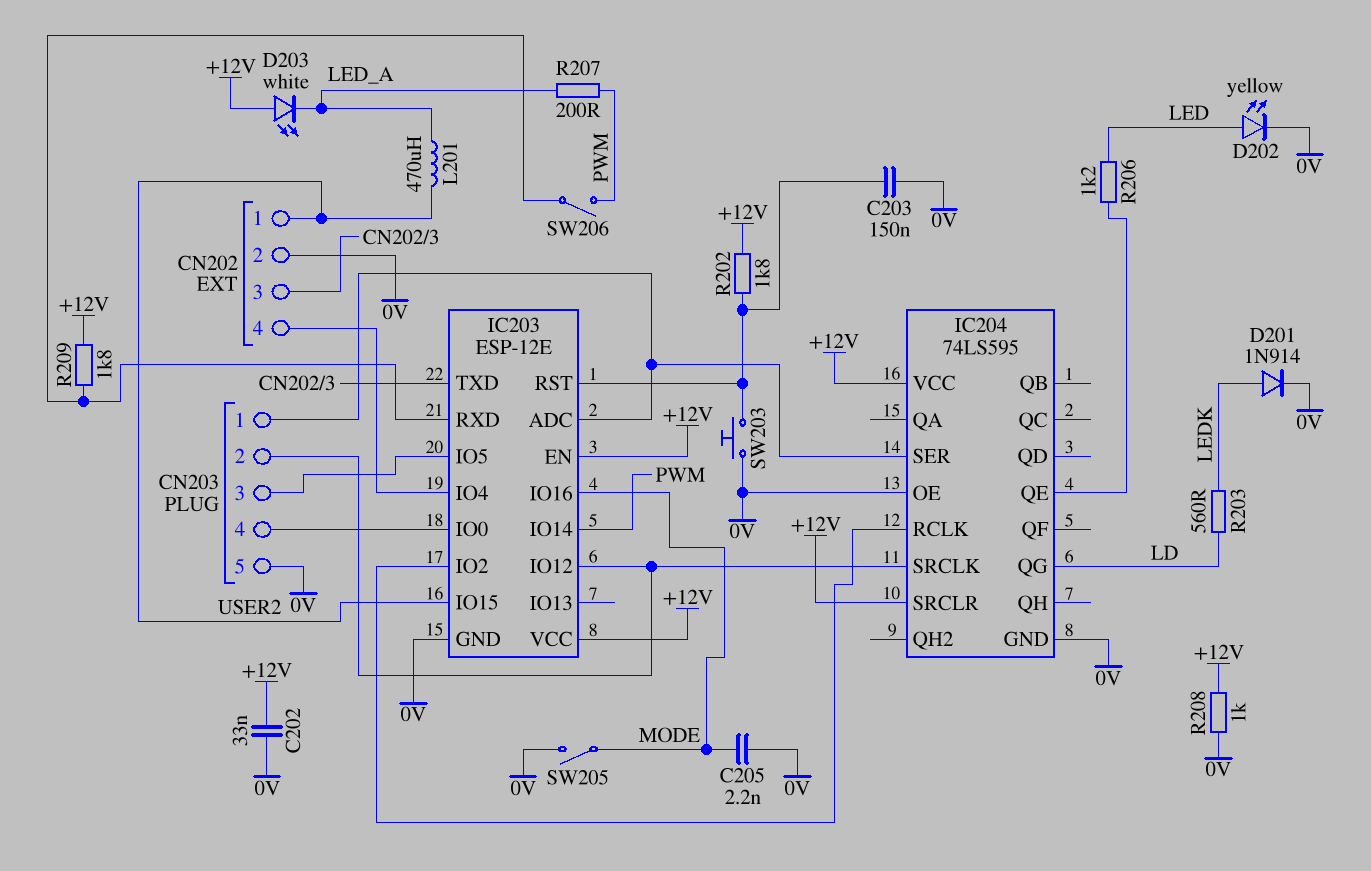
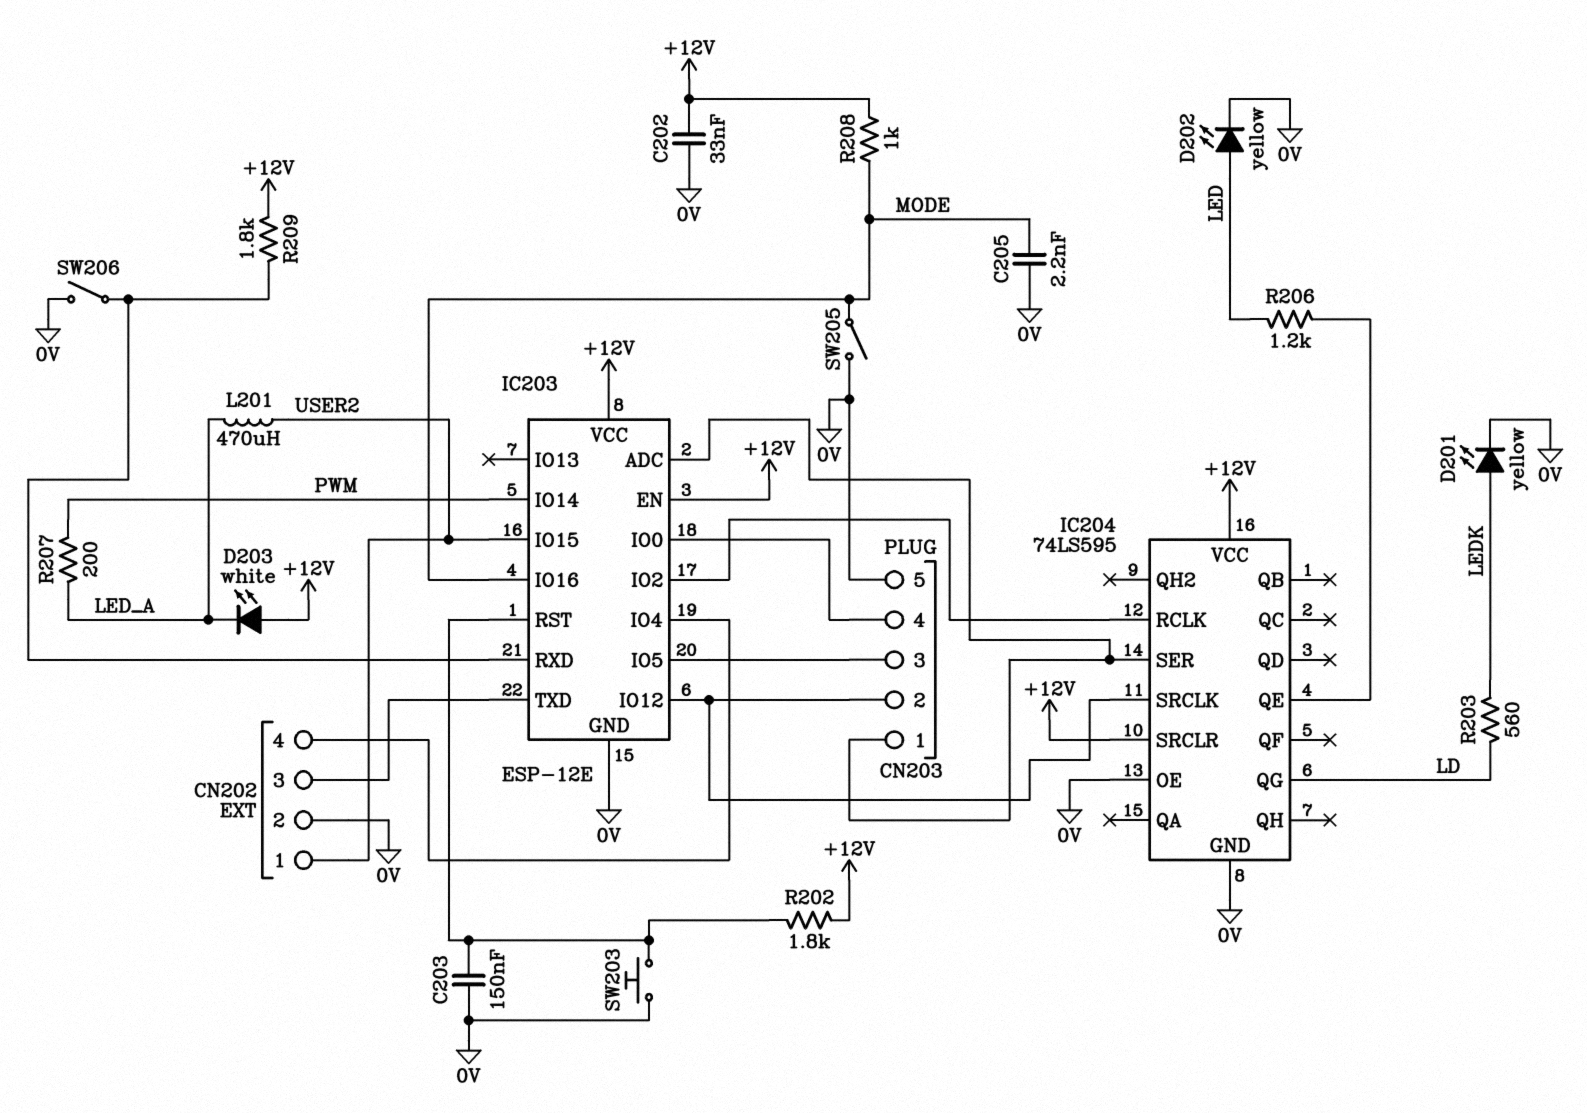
D201: diode 1N914 (A LEDK, K 0V) -> LED yellow (A LEDK, K 0V)
R208: 1k (+12V, 0V) -> 1k (+12V, MODE)
SW206: switch (IC203/RXD, PWM) -> switch (0V, IC203/RXD)

